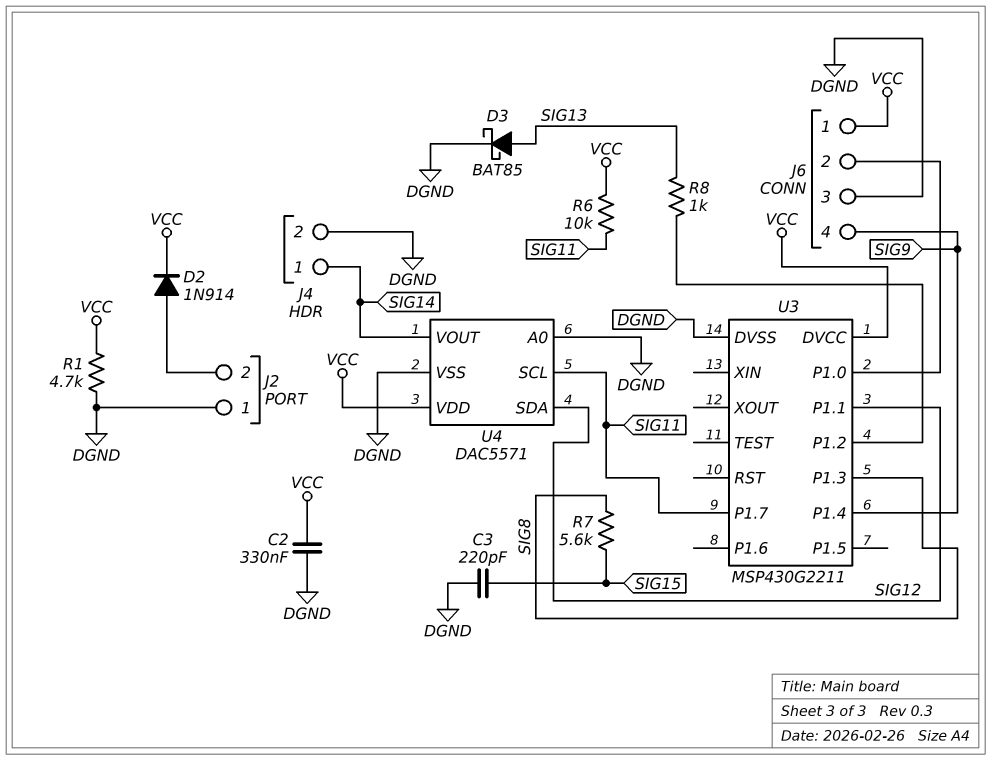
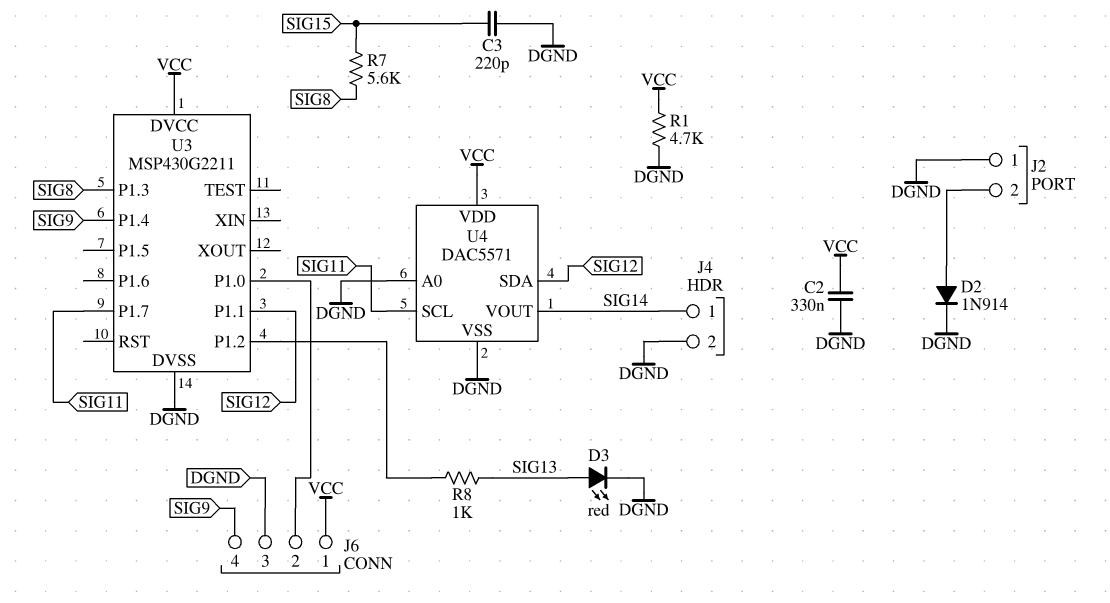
D2: diode 1N914 (A J2/2, K VCC) -> diode 1N914 (A J2/2, K DGND)
D3: schottky BAT85 (A SIG13, K DGND) -> LED red (A SIG13, K DGND)
R6: 10k (SIG11, VCC) -> none

